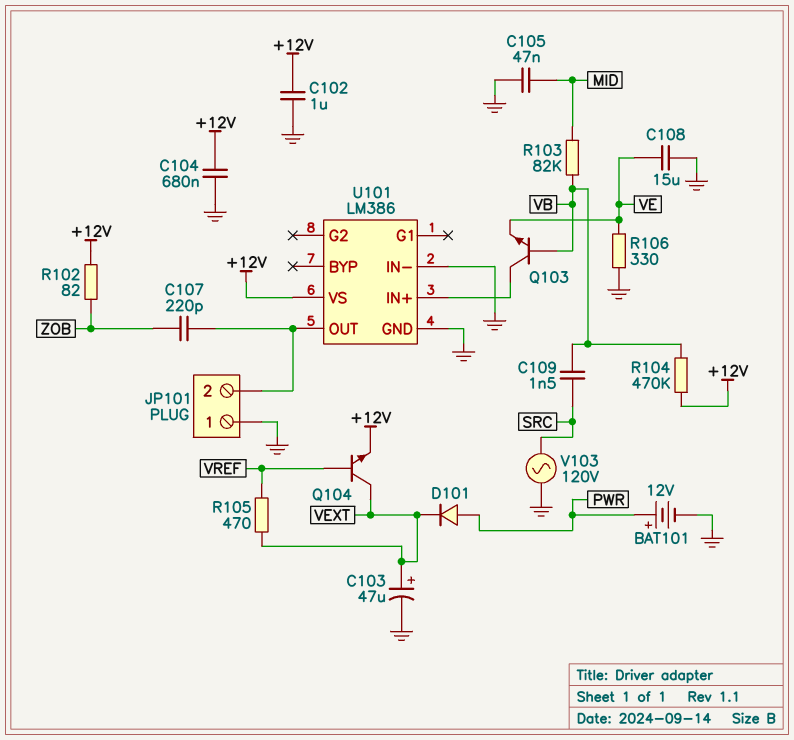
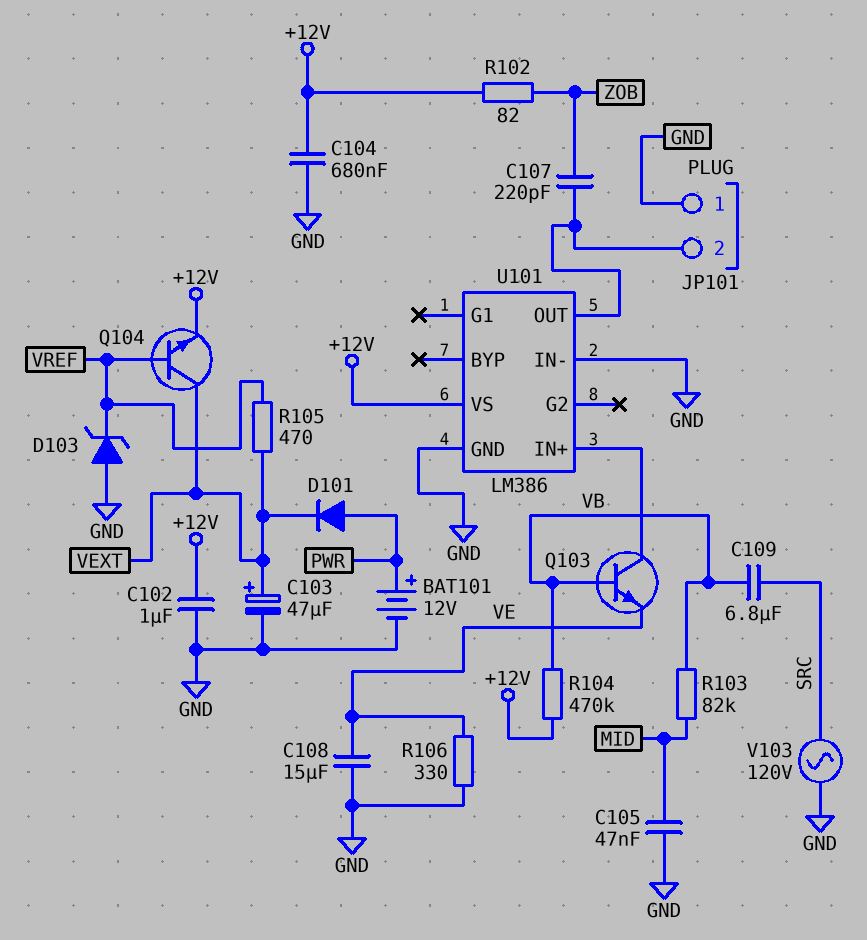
C109: 1.5nF (SRC, VB) -> 6.8uF (SRC, VB)
D103: none -> zener (A GND, K VREF)

